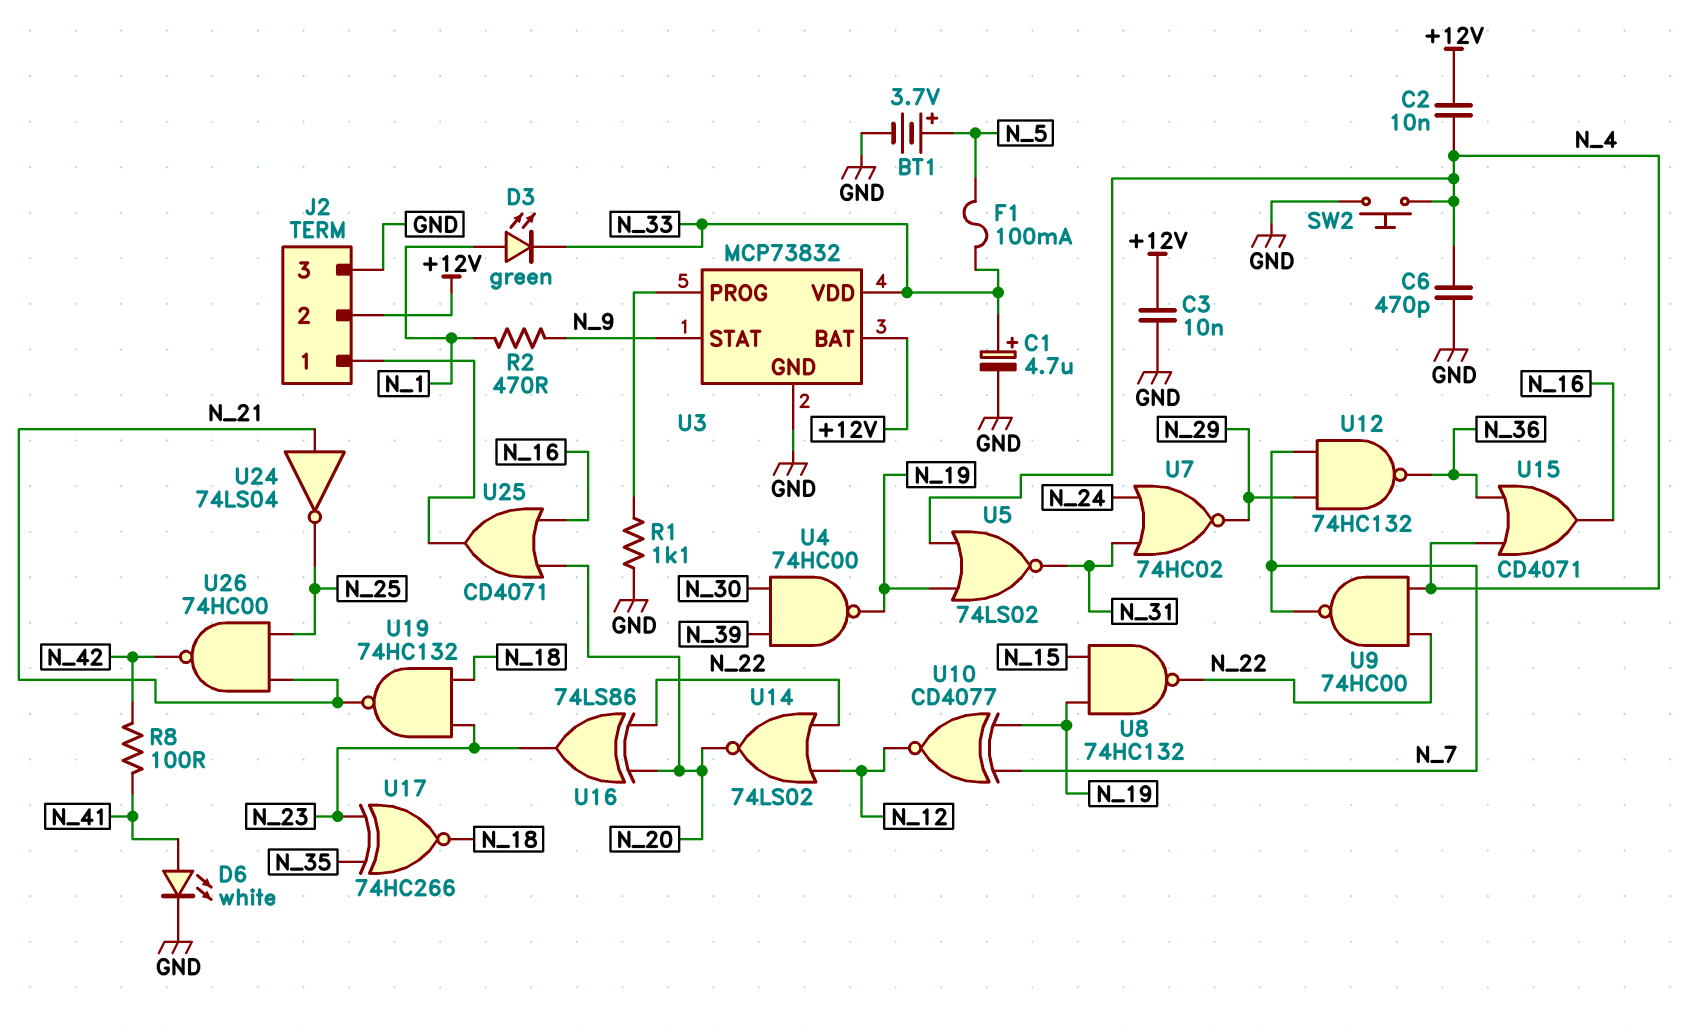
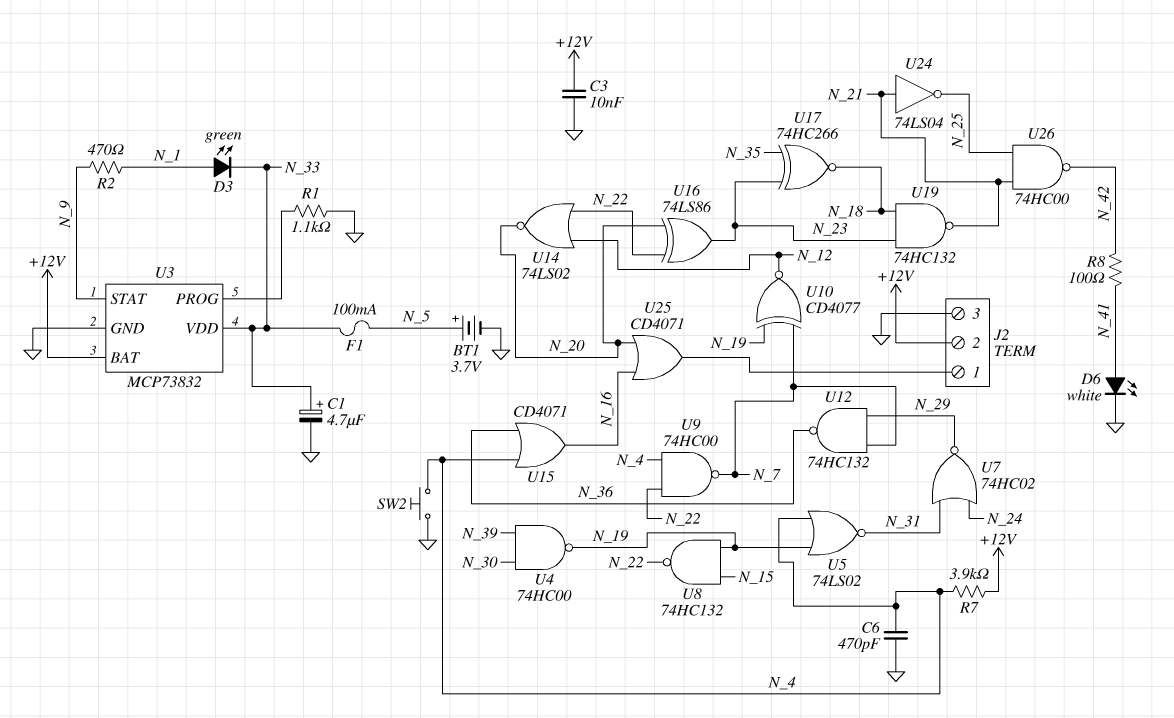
C2: 10nF (+12V, N_4) -> none
R7: none -> 3.9k (+12V, N_4)

